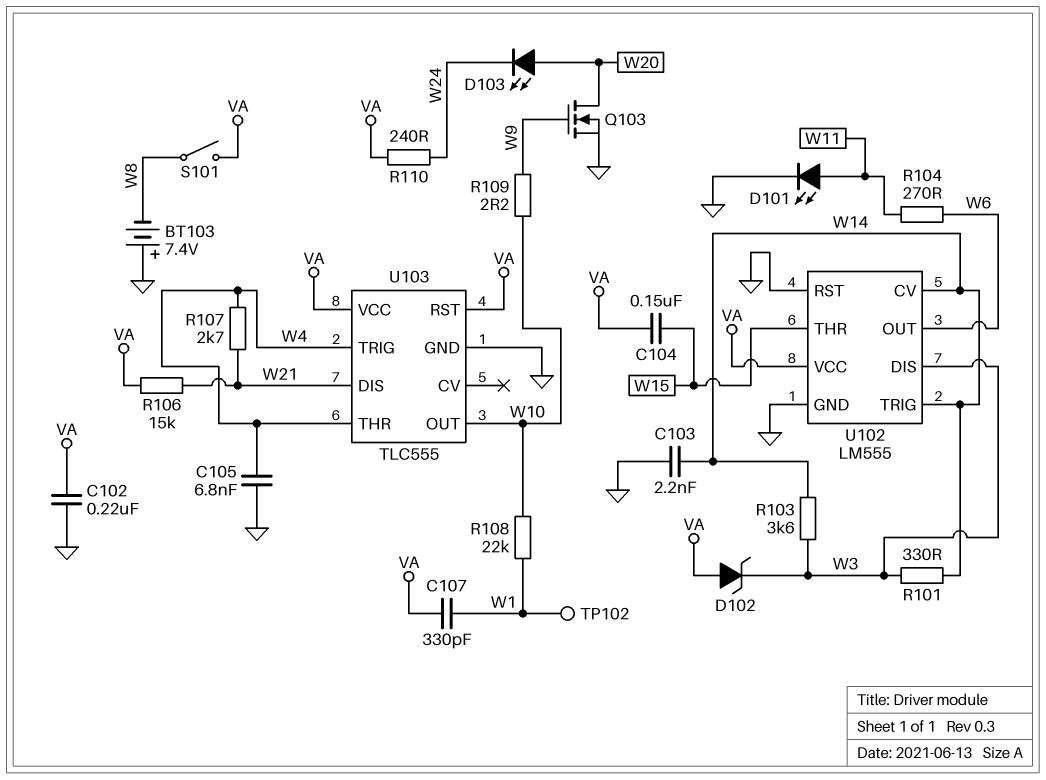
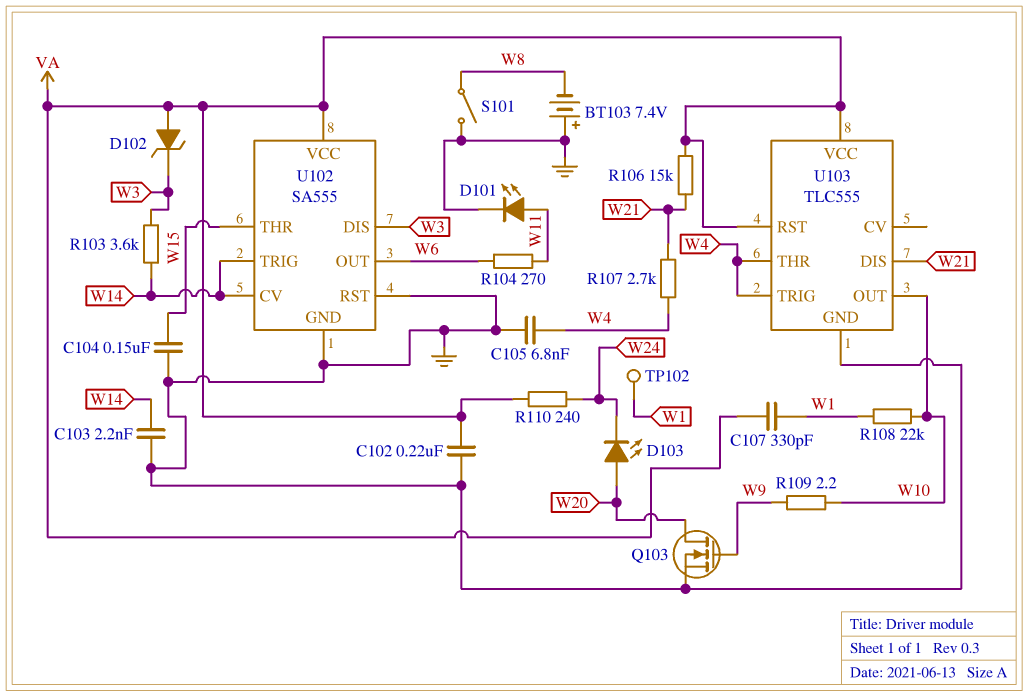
C104: 150nF (VA, W15) -> 150nF (GND, W15)
R101: 330 (W3, W14) -> none
S101: switch (VA, W8) -> switch (GND, W8)
U102: LM555 -> SA555

